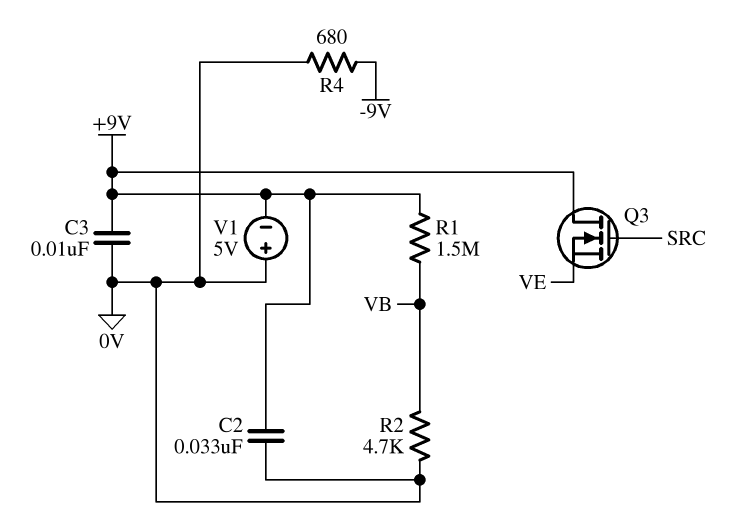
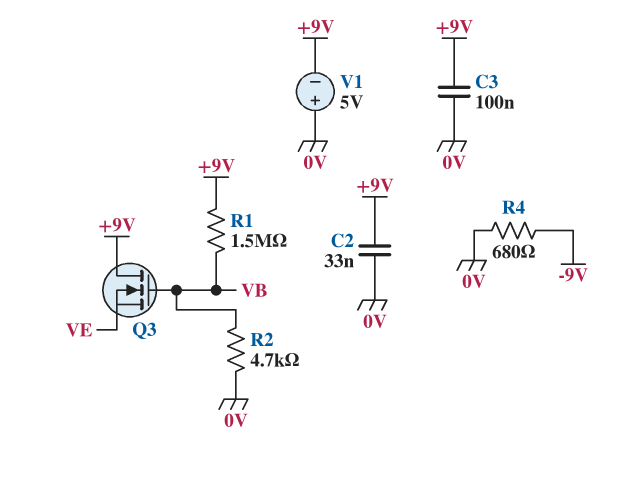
C3: 10nF (+9V, 0V) -> 100nF (+9V, 0V)
Q3: NMOS (G SRC, D +9V, S VE) -> NMOS (G VB, D +9V, S VE)

